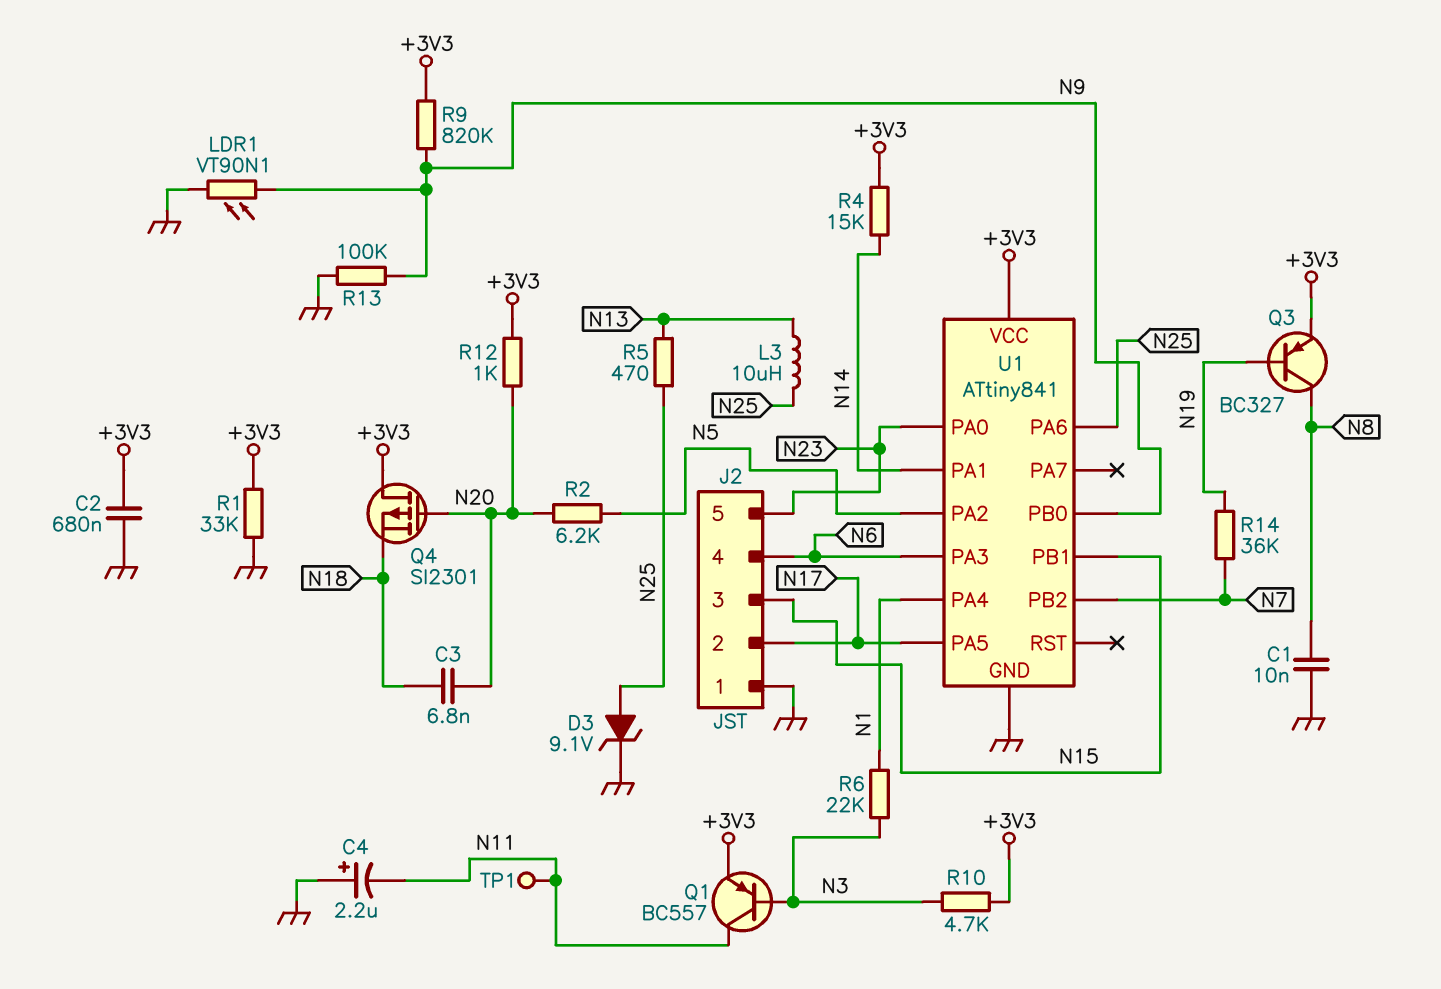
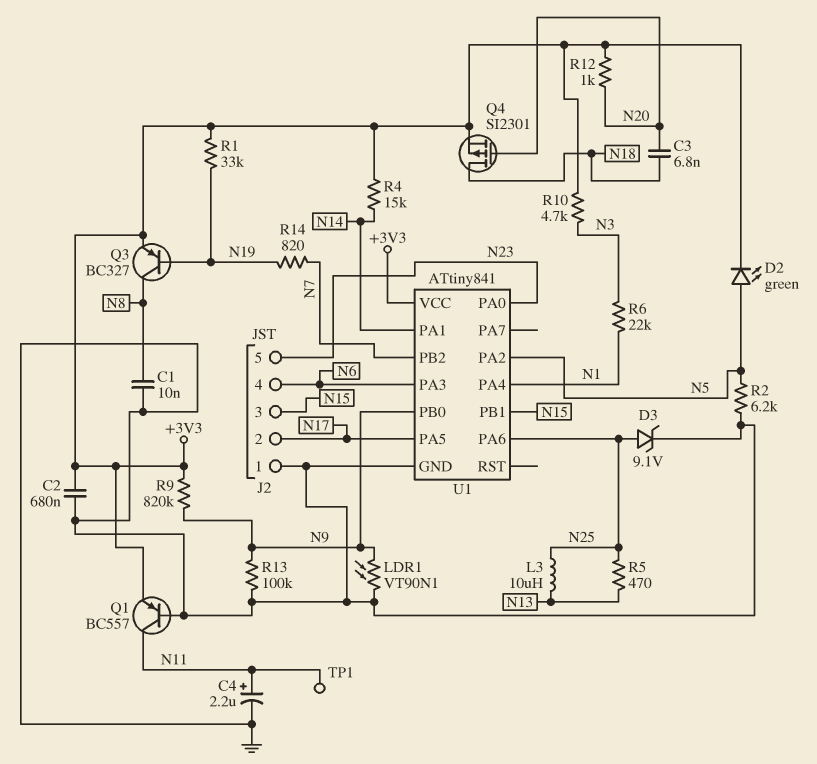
C4: 2.2uF (plus GND, minus N11) -> 2.2uF (plus N11, minus GND)
D2: none -> LED green (A N5, K +3V3)
Q1: PNP BC557 (B N3, C N11, E +3V3) -> PNP BC557 (B GND, C N11, E +3V3)
Q4: PMOS SI2301 (G N20, D +3V3, S N18) -> PMOS SI2301 (G N20, D N18, S +3V3)
R1: 33k (+3V3, GND) -> 33k (+3V3, N19)
R2: 6.2k (N5, N20) -> 6.2k (GND, N5)
R14: 36k (N7, N19) -> 820 (N7, N19)

